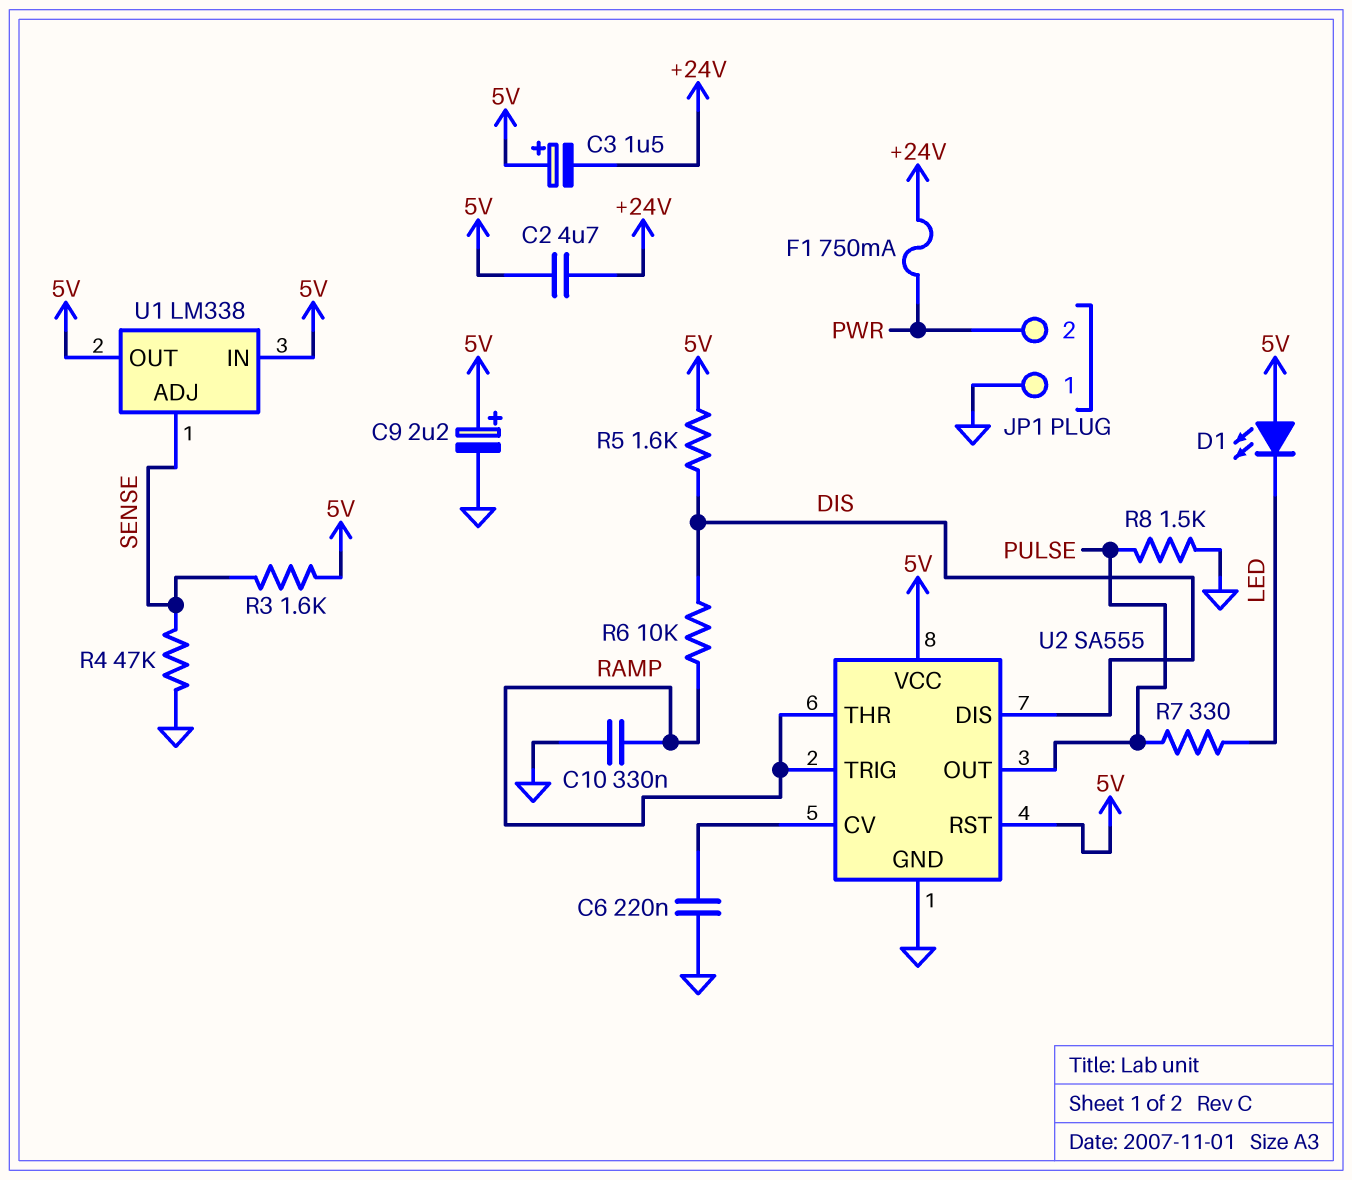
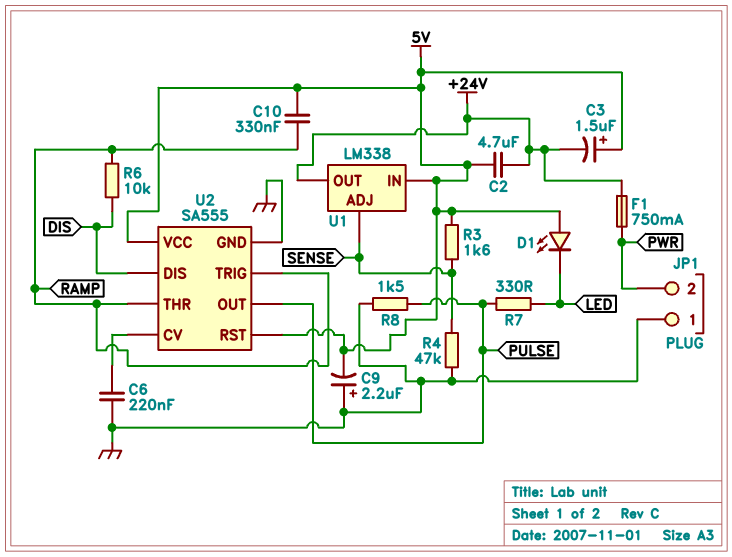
C9: 2.2uF (plus 5V, minus GND) -> 2.2uF (plus GND, minus 5V)
C10: 330nF (GND, RAMP) -> 330nF (5V, RAMP)
R5: 1.6k (5V, DIS) -> none
U1 pin OUT: 5V -> +24V

